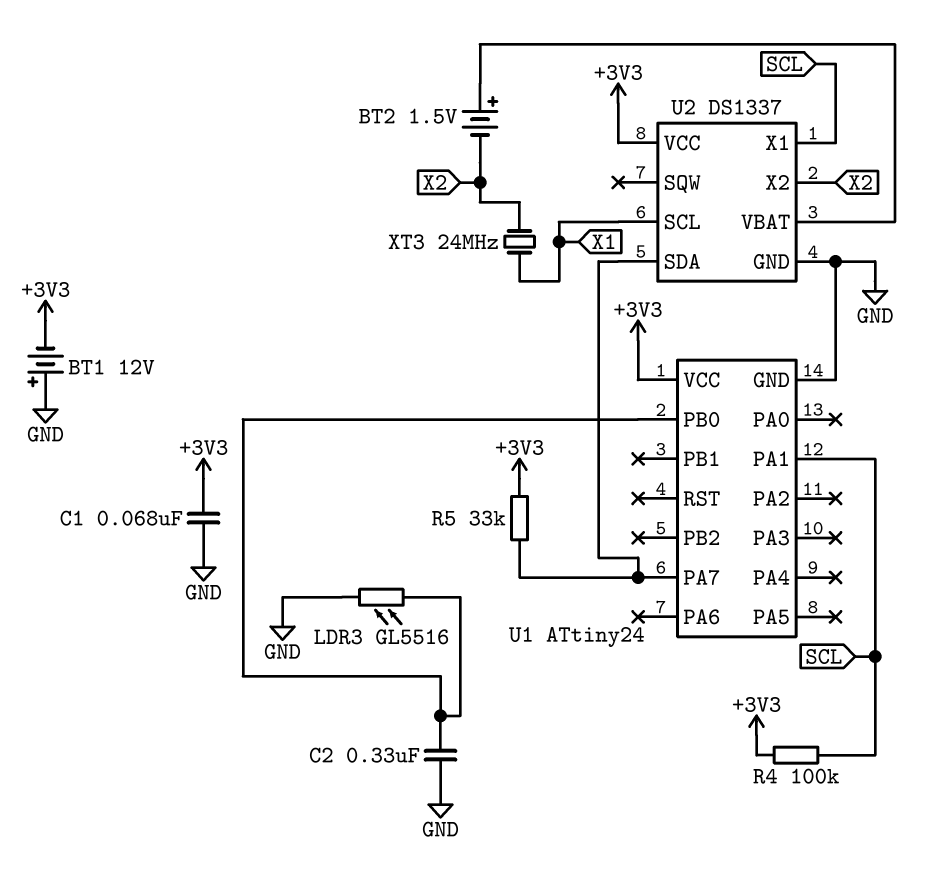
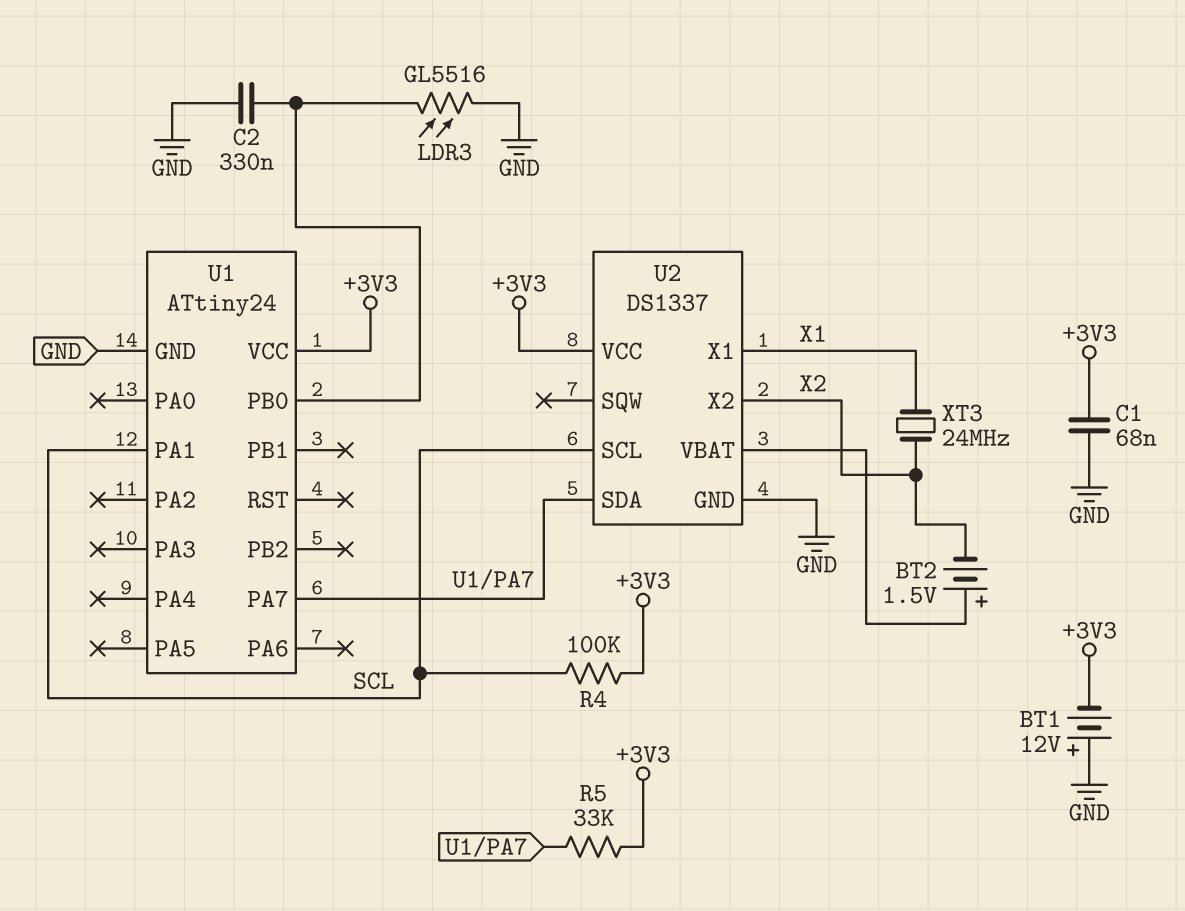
U2 pin SCL: X1 -> SCL
U2 pin X1: SCL -> X1

